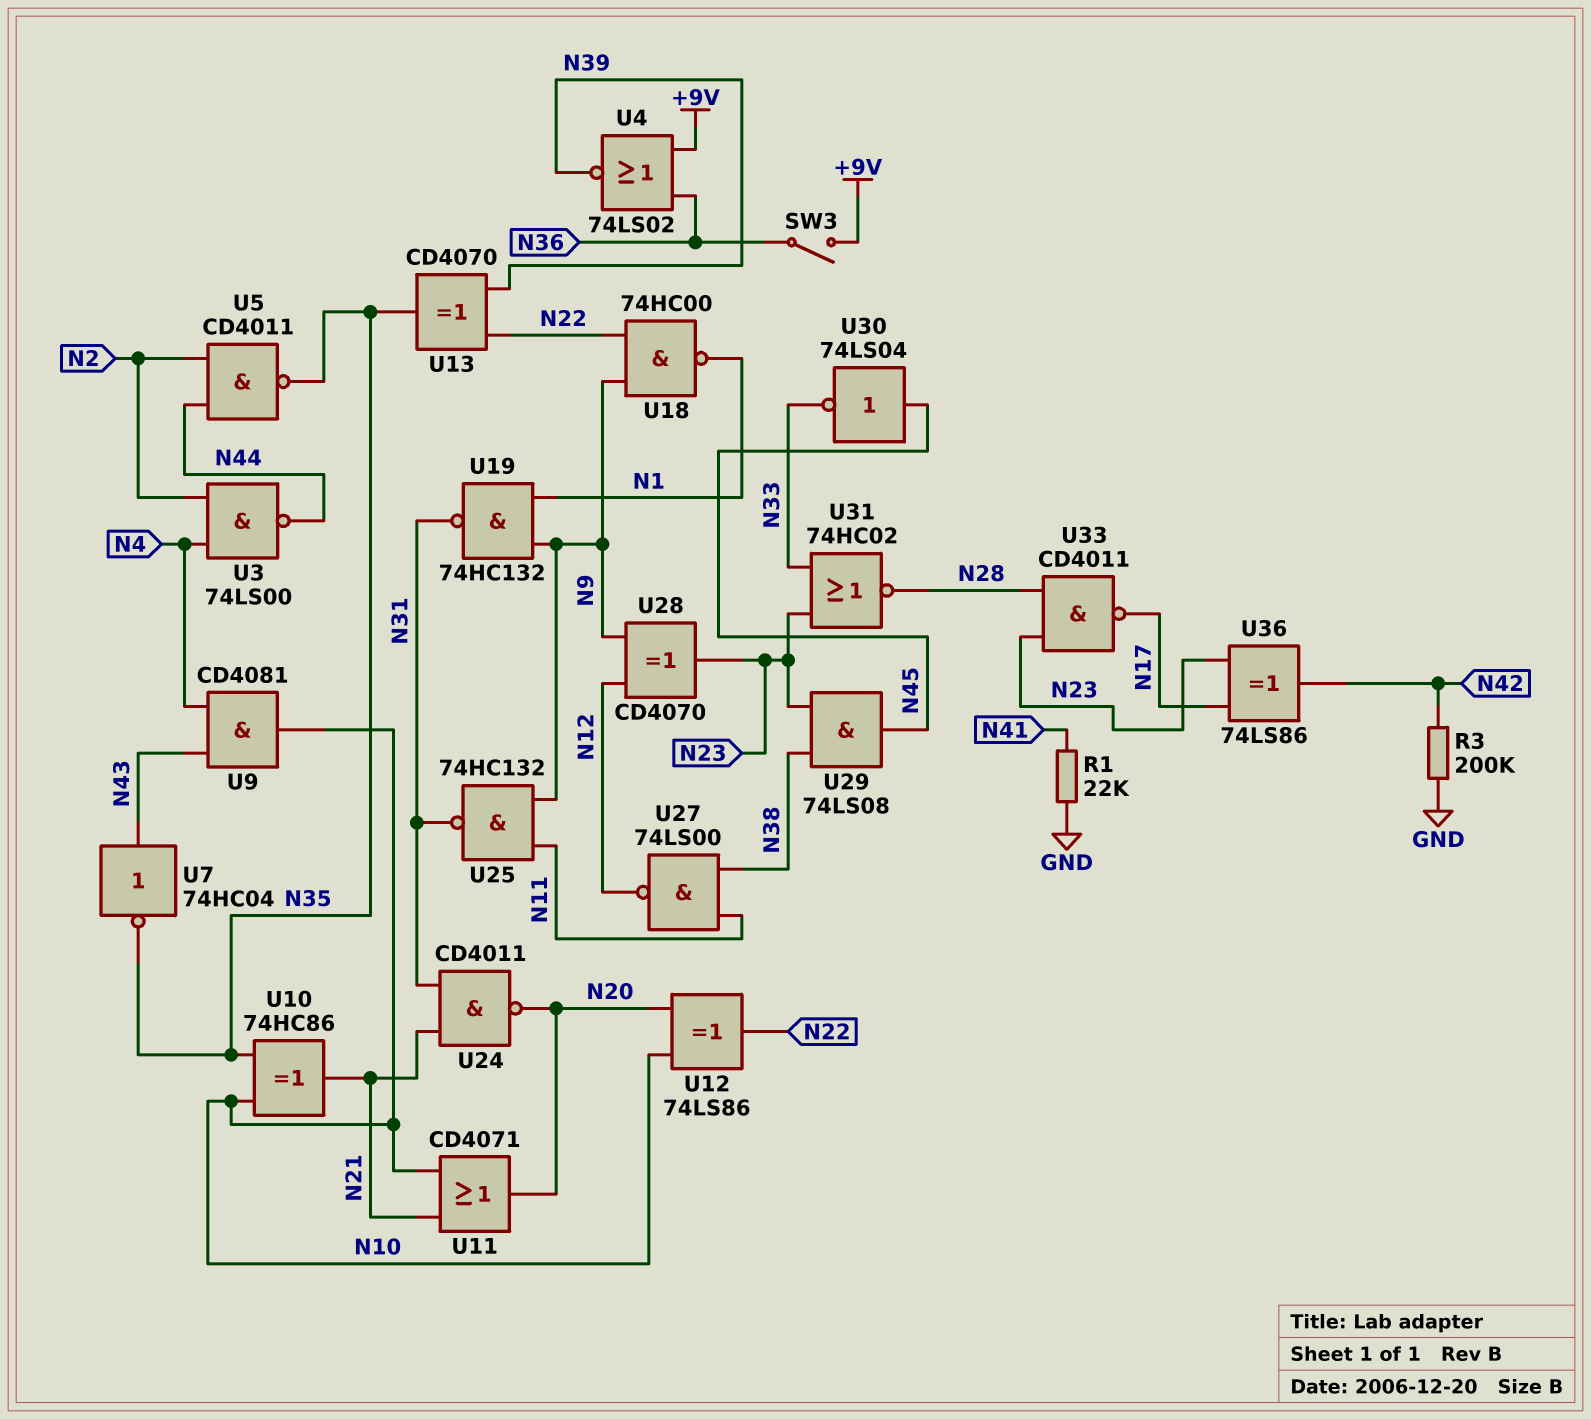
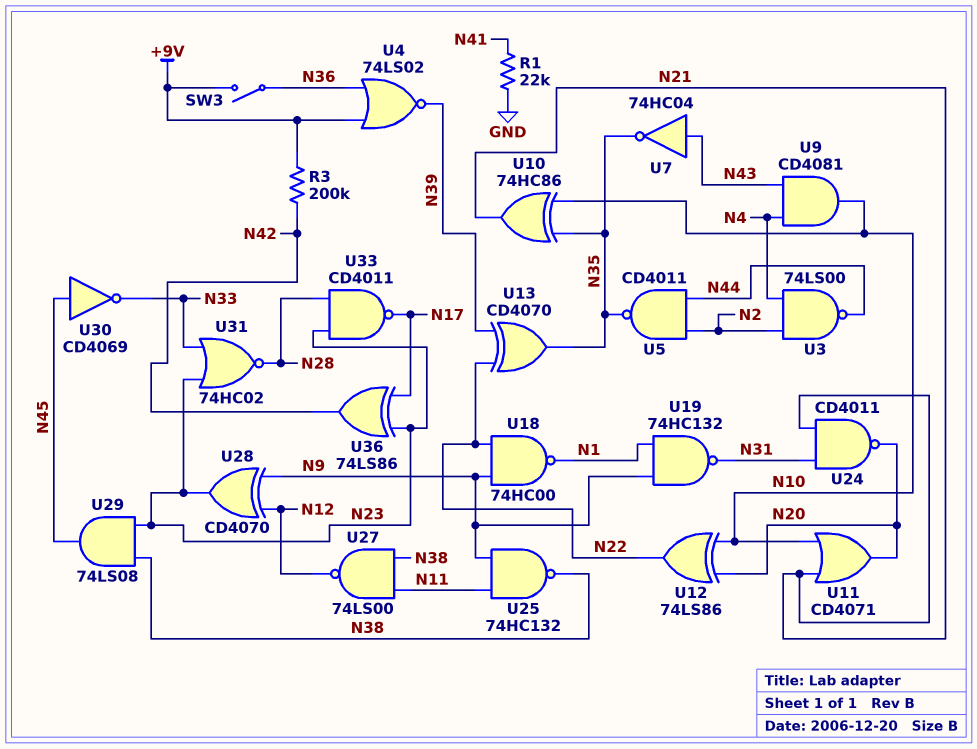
R3: 200k (GND, N42) -> 200k (+9V, N42)
U25: NAND 74HC132 (in N9, in N11, out N31) -> NAND 74HC132 (in N9, in N11, out N38)
U30: NOT 74LS04 (in N45, out N33) -> NOT CD4069 (in N45, out N33)

